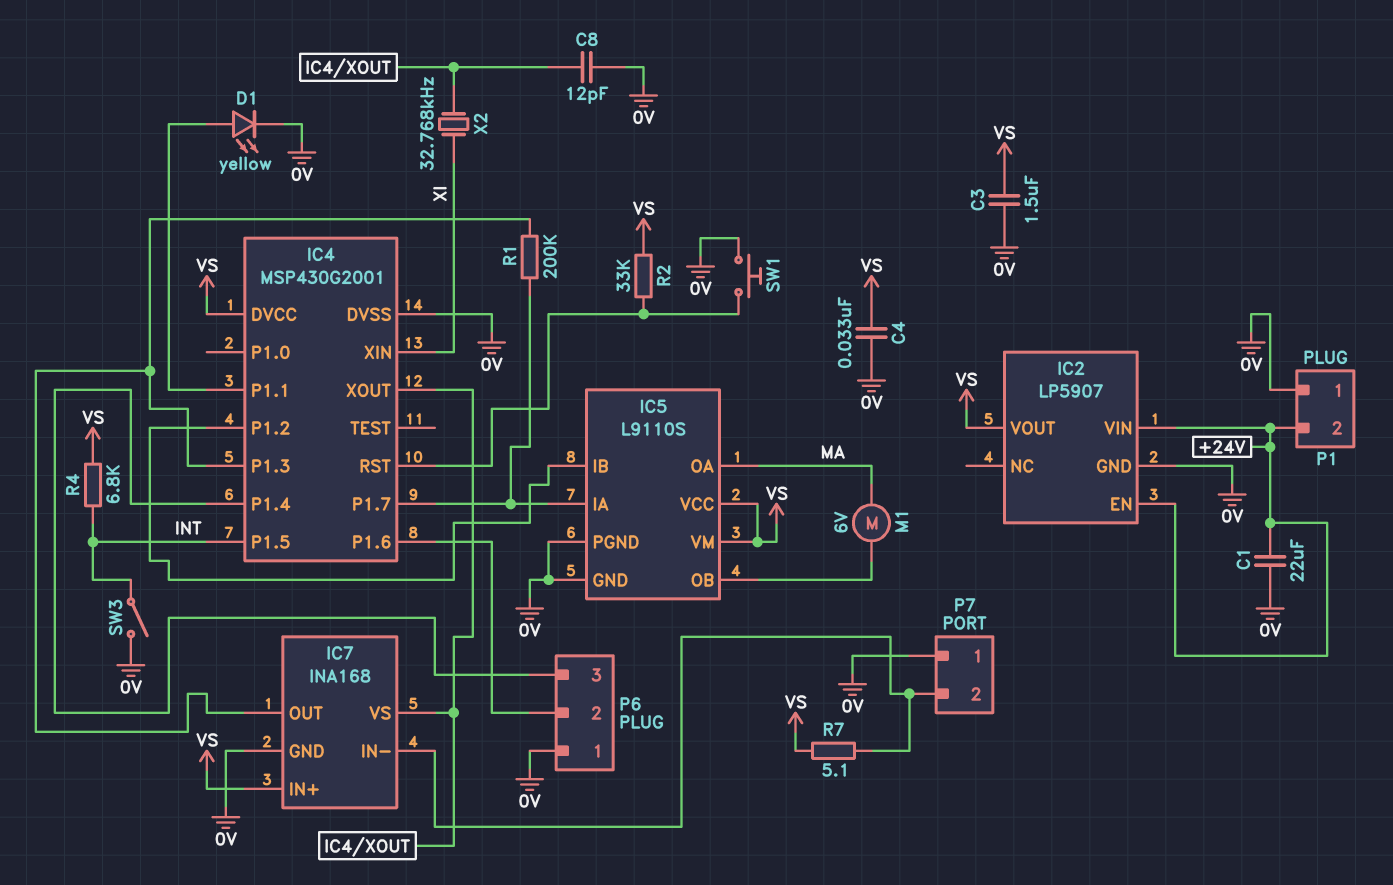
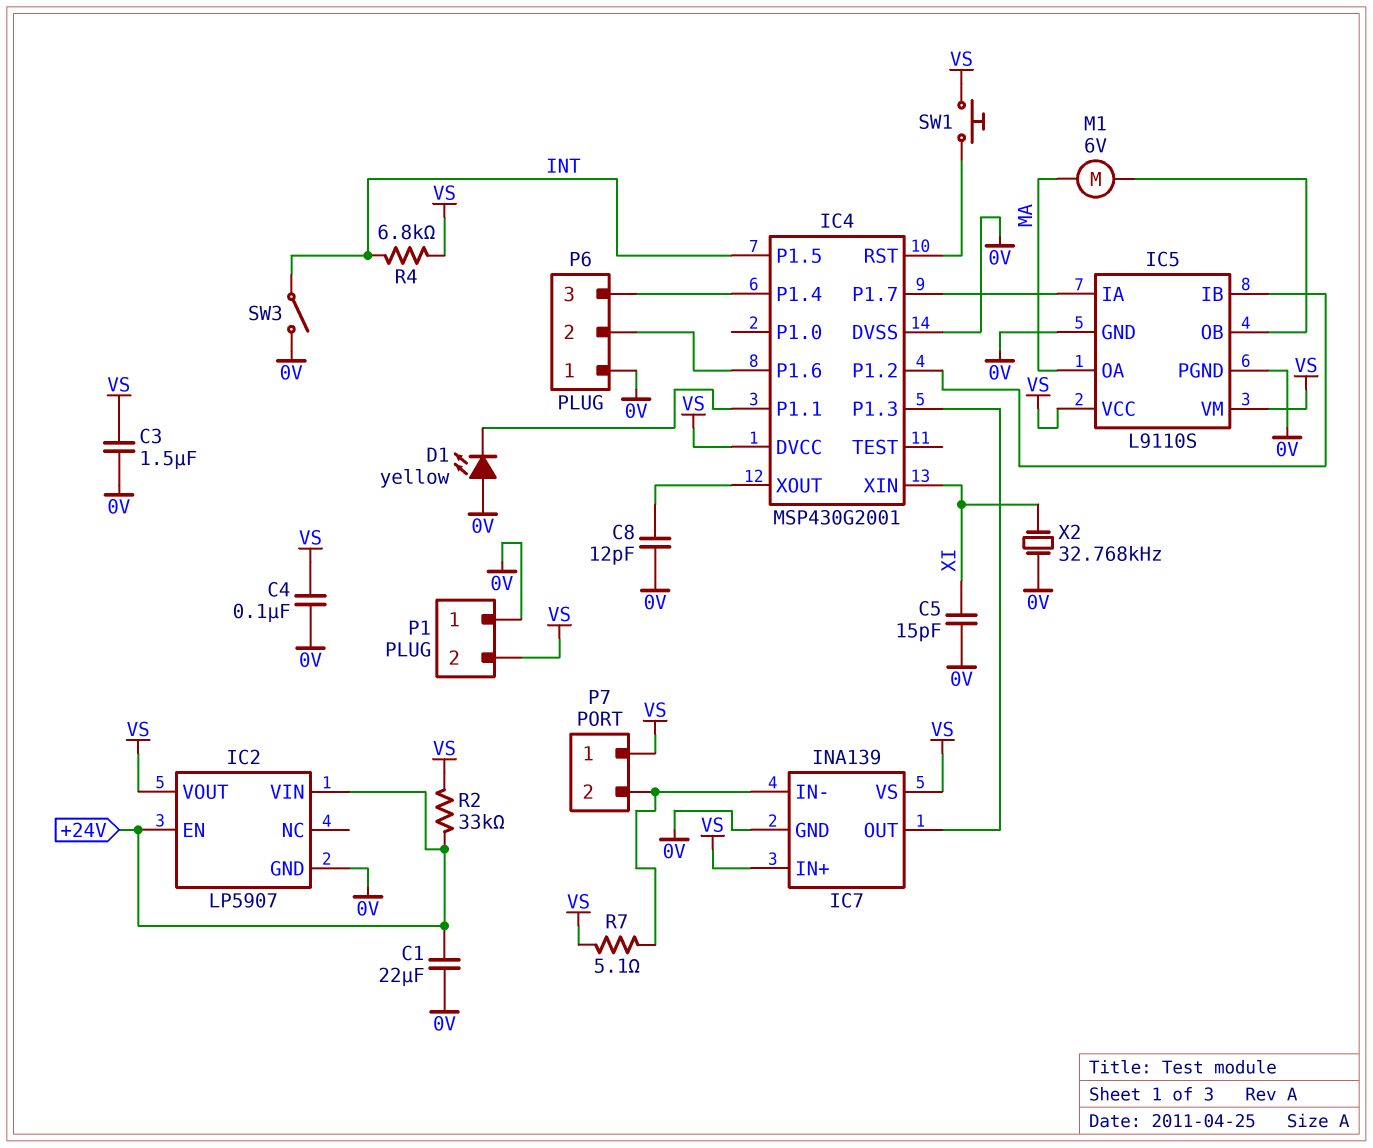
C4: 33nF (0V, VS) -> 100nF (0V, VS)
C5: none -> 15pF (0V, XI)
D1: LED yellow (A IC4/P1.1, K 0V) -> LED yellow (A 0V, K IC4/P1.1)
IC7: INA168 -> INA139
IC7 pin VS: IC4/XOUT -> VS
P1 pin 2: +24V -> VS
P7 pin 1: 0V -> VS
R1: 200k (IC4/P1.3, IC4/P1.7) -> none
R2: 33k (IC4/RST, VS) -> 33k (+24V, VS)
SW1: button (0V, IC4/RST) -> button (IC4/RST, VS)
X2: 32.768kHz (IC4/XOUT, XI) -> 32.768kHz (0V, XI)

